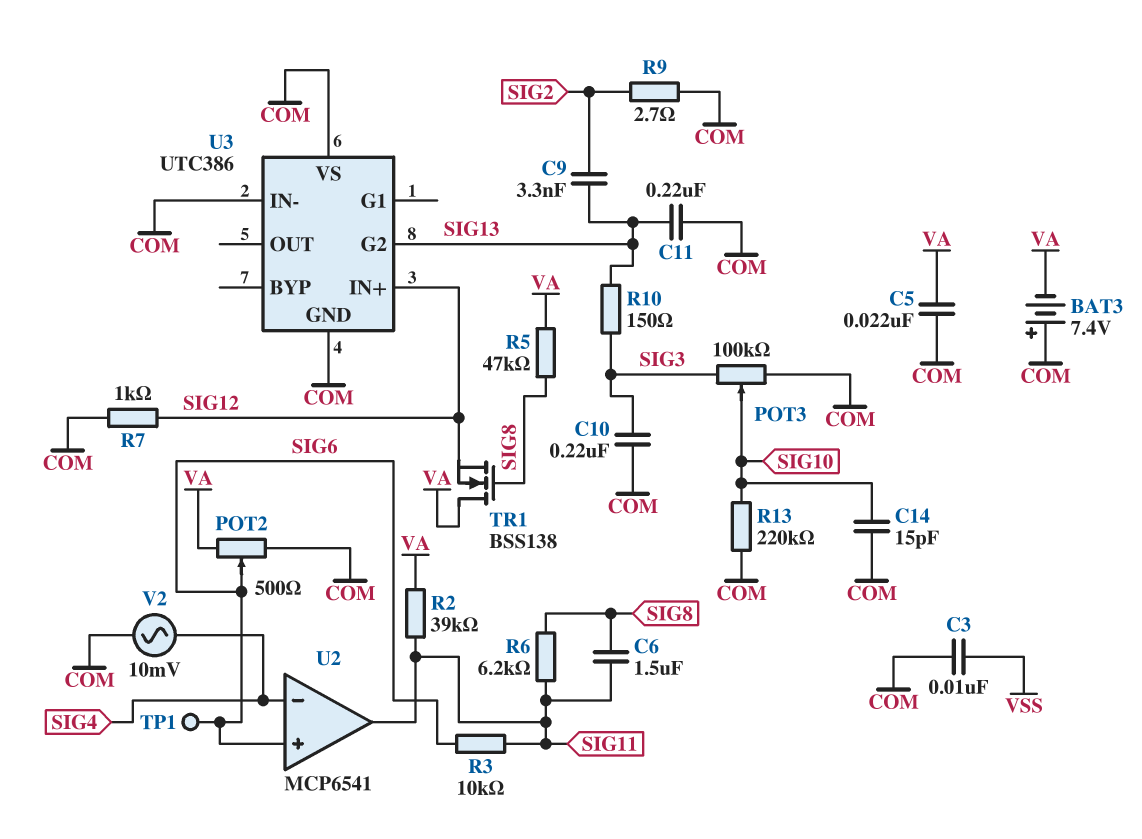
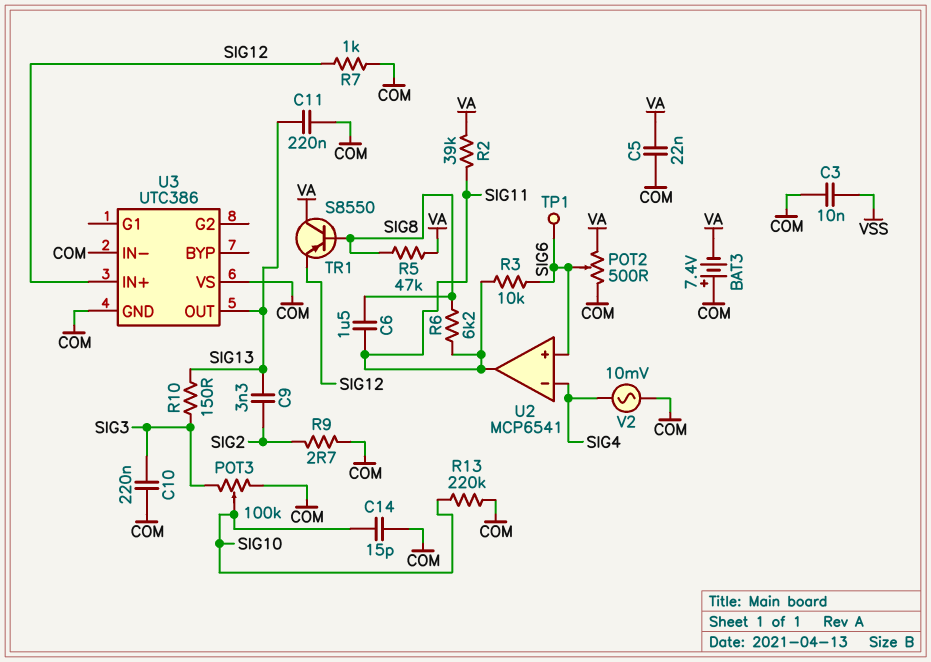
TR1: NMOS BSS138 (G SIG8, D VA, S SIG12) -> PNP S8550 (B SIG8, C VA, E SIG12)
U3 pin G2: SIG13 -> none
U3 pin OUT: none -> SIG13

